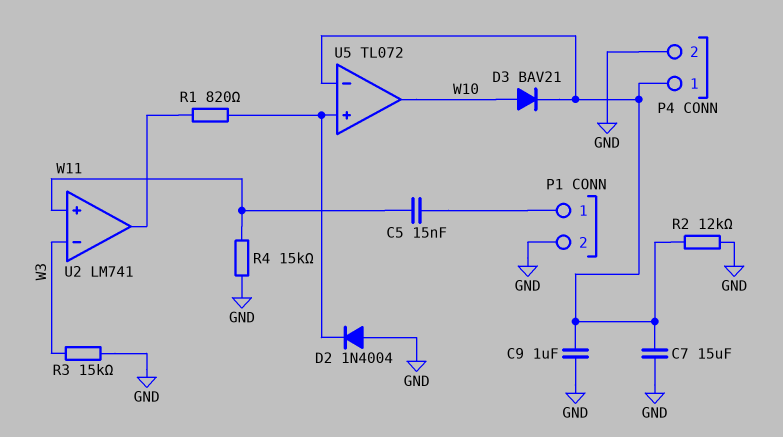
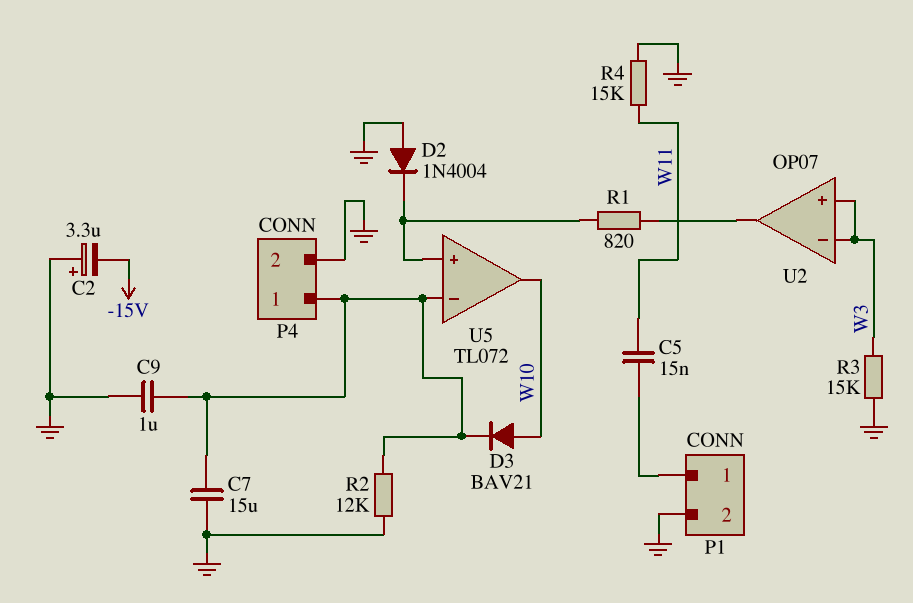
C2: none -> 3.3uF (plus GND, minus -15V)
U2: LM741 -> OP07
U2 pin in+: W11 -> W3

